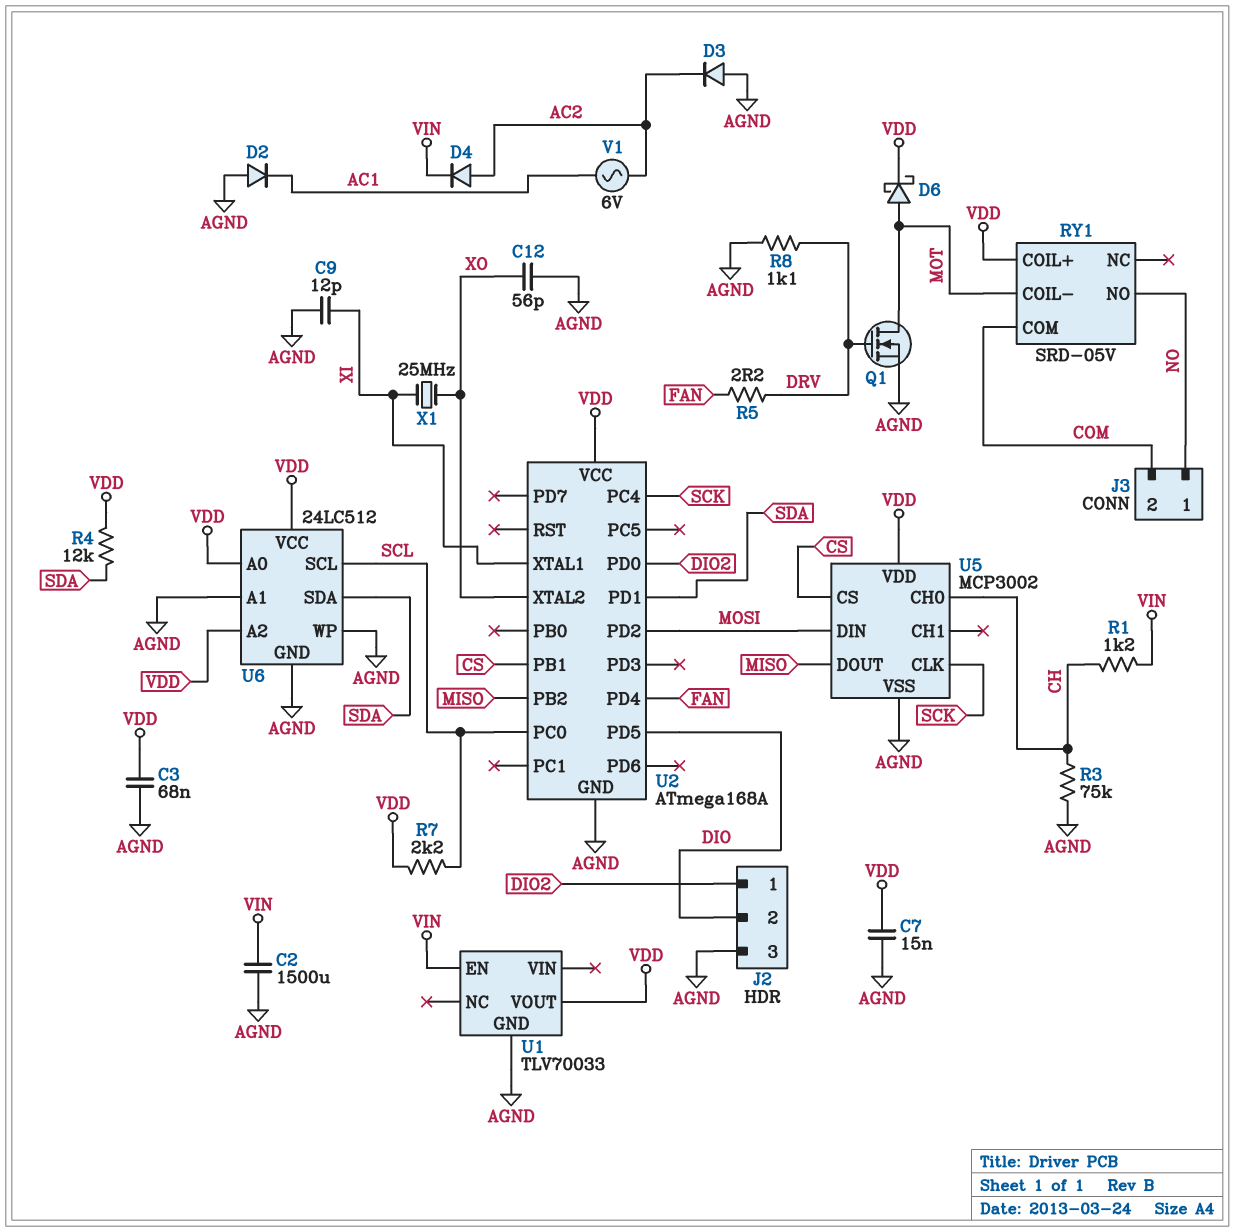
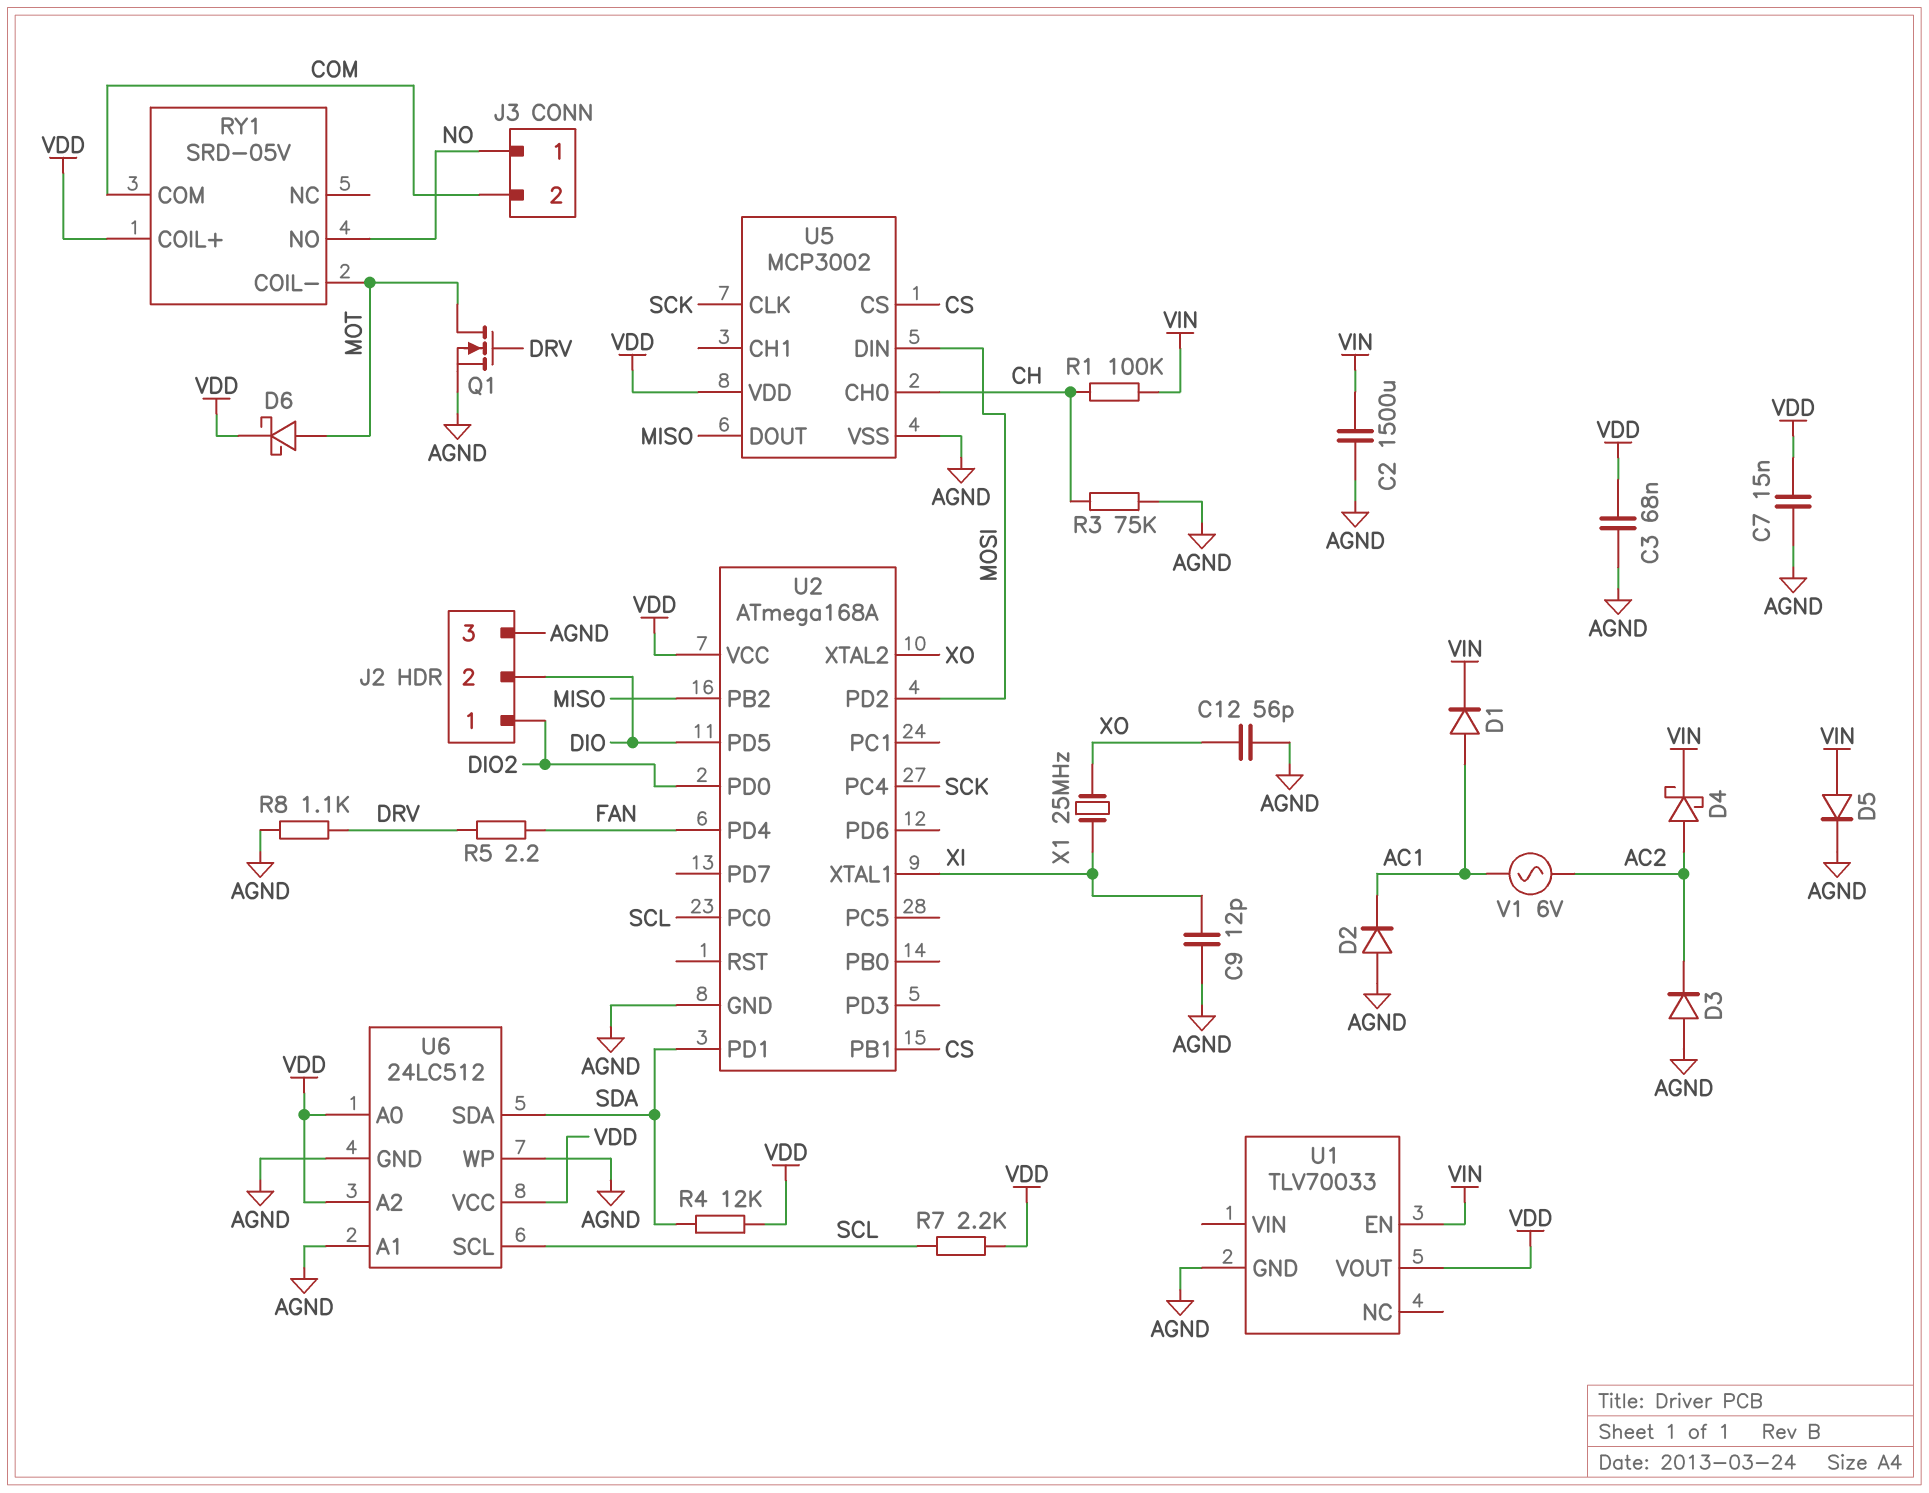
D1: none -> diode (A AC1, K VIN)
D4: diode (A AC2, K VIN) -> schottky (A AC2, K VIN)
D5: none -> diode (A VIN, K AGND)
R1: 1.2k (CH, VIN) -> 100k (CH, VIN)

